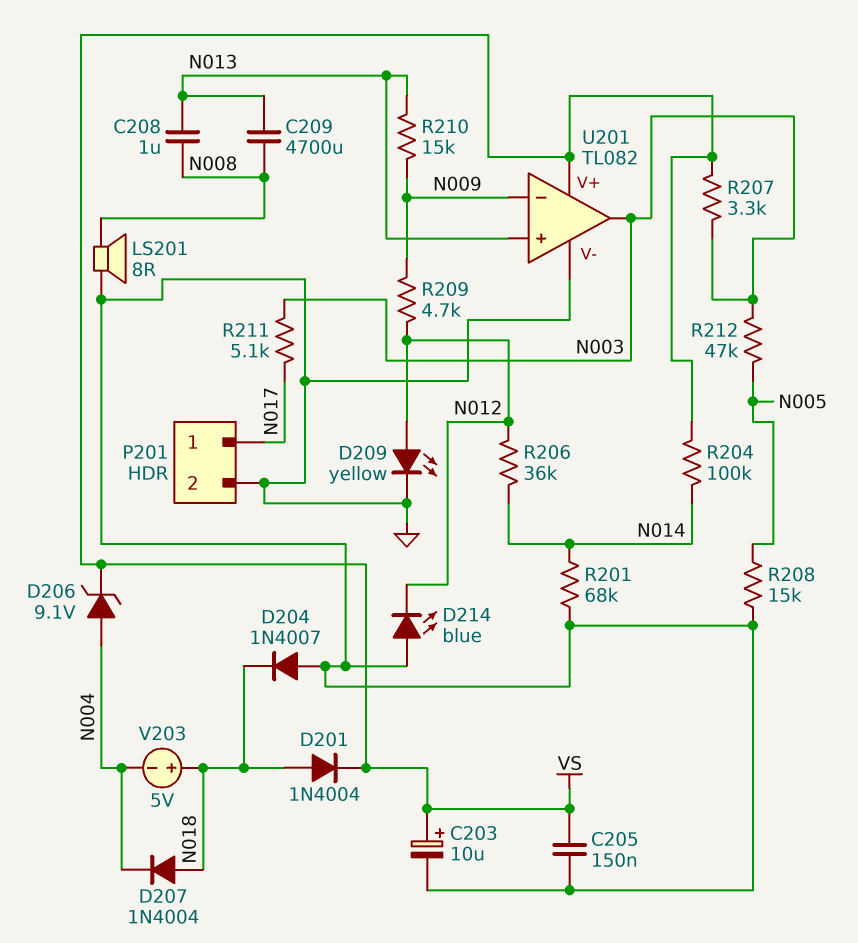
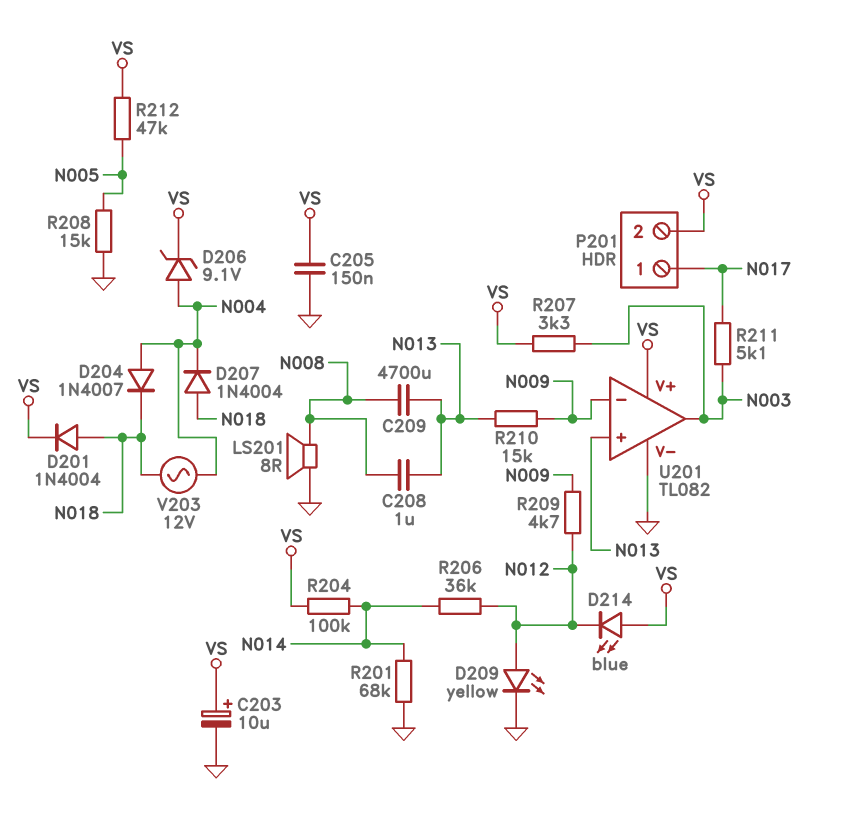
D204: diode 1N4007 (A GND, K N018) -> diode 1N4007 (A N004, K N018)
D214: LED blue (A GND, K N012) -> LED blue (A VS, K N012)
P201 pin 2: GND -> VS
R212: 47k (N003, N005) -> 47k (N005, VS)
V203: 5V (plus N018, minus N004) -> AC 12V (N004, N018)

